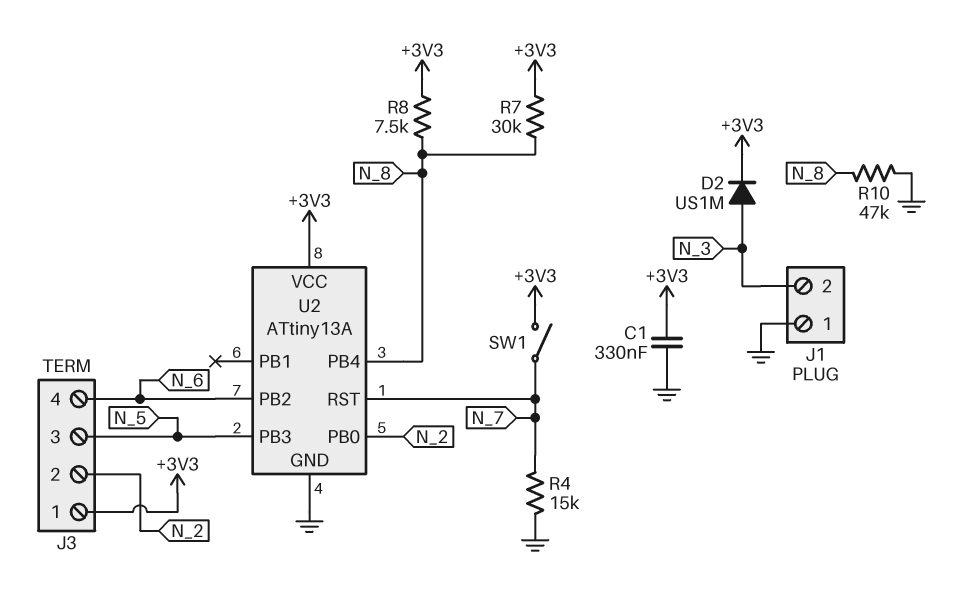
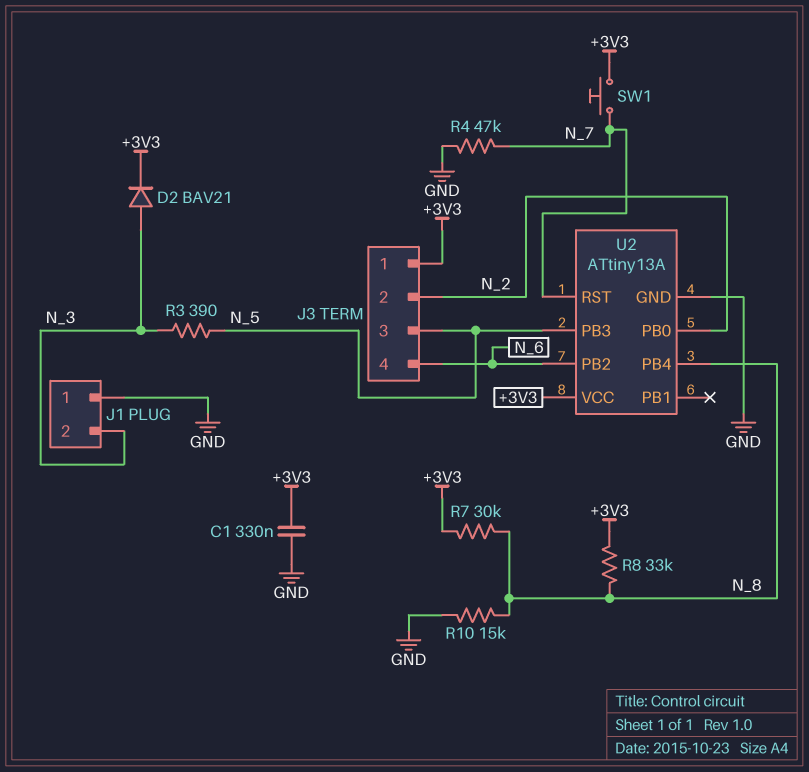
D2: diode US1M (A N_3, K +3V3) -> diode BAV21 (A N_3, K +3V3)
R3: none -> 390 (N_3, N_5)
R4: 15k (GND, N_7) -> 47k (GND, N_7)
R8: 7.5k (+3V3, N_8) -> 33k (+3V3, N_8)
R10: 47k (GND, N_8) -> 15k (GND, N_8)
SW1: switch (+3V3, N_7) -> button (+3V3, N_7)

